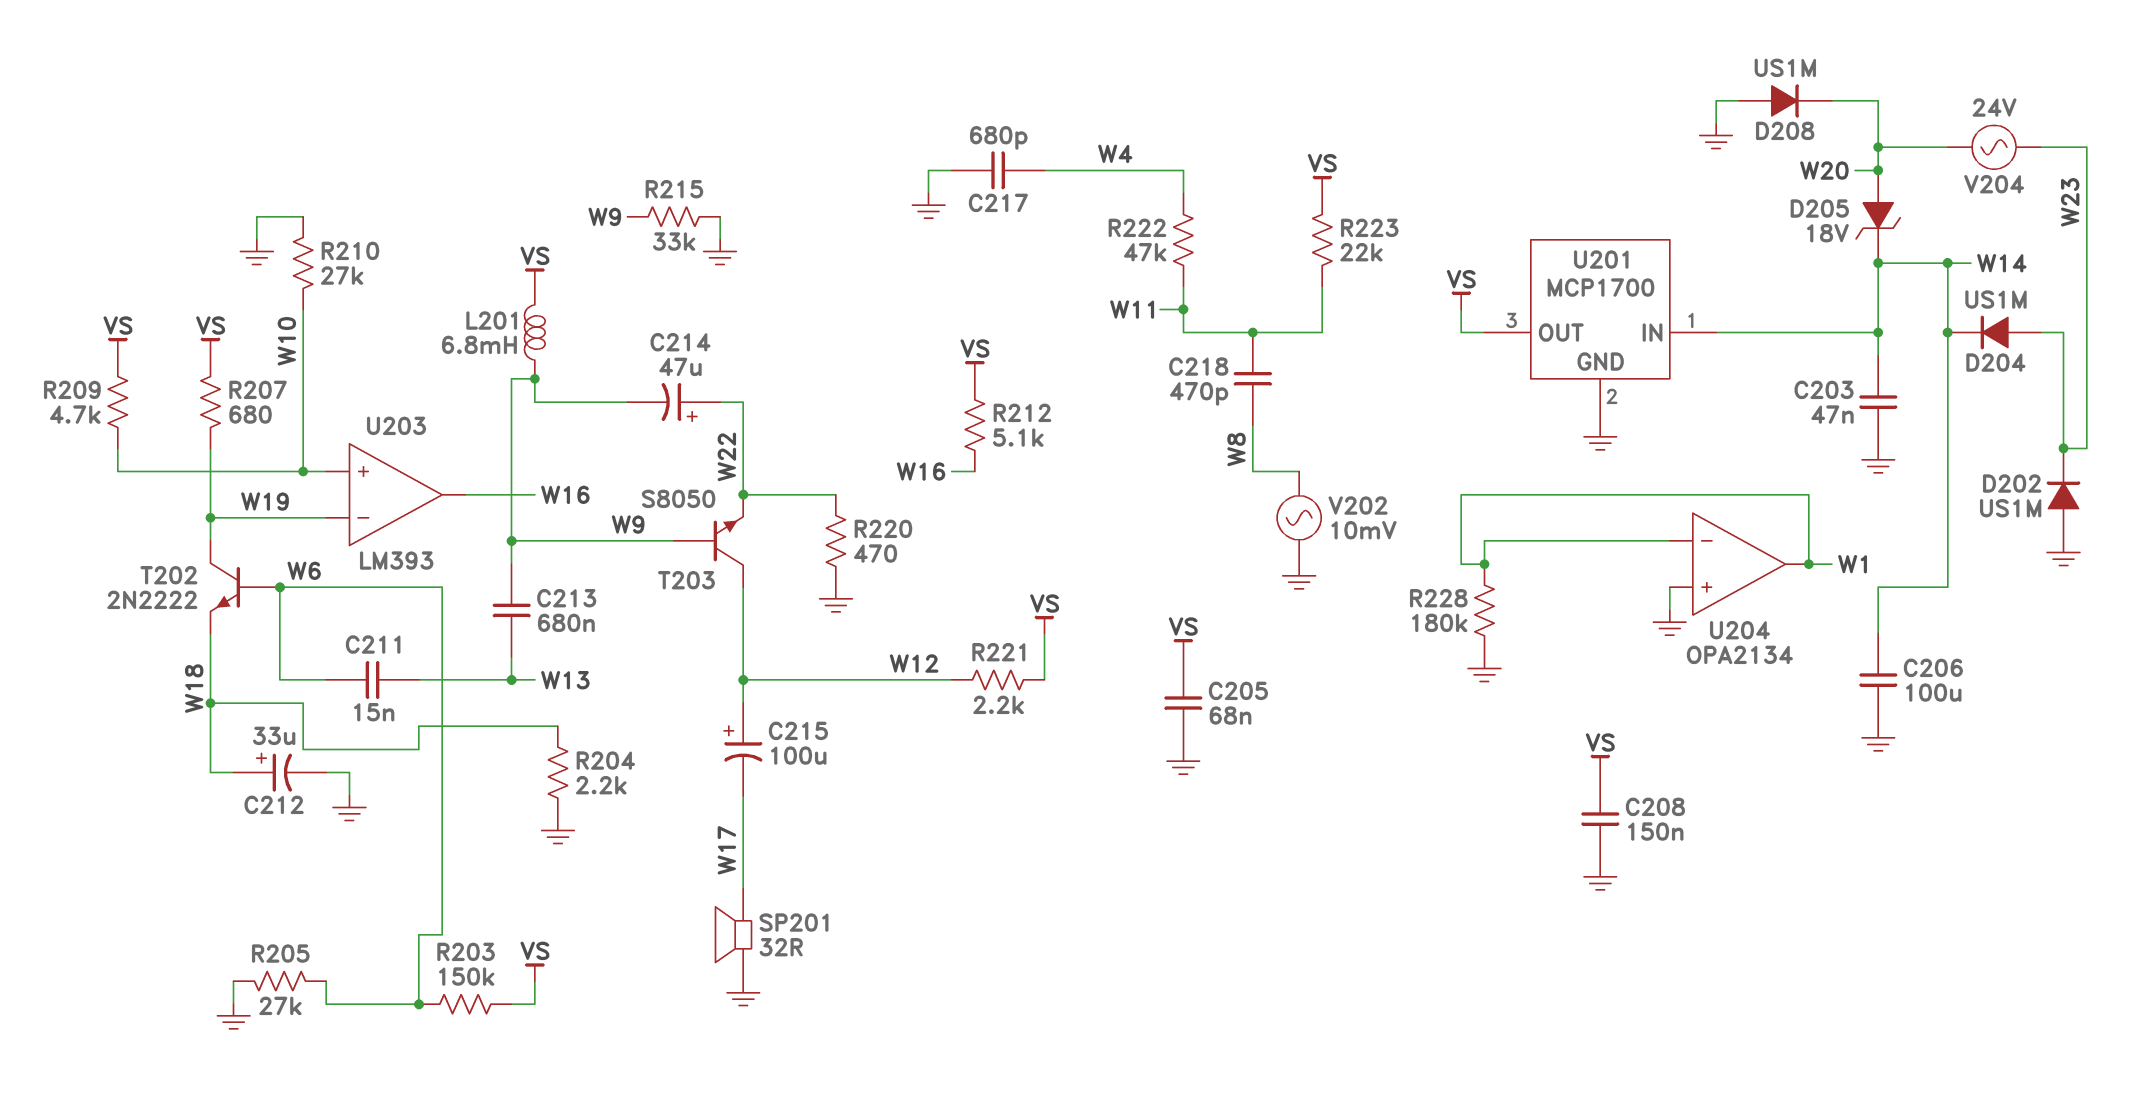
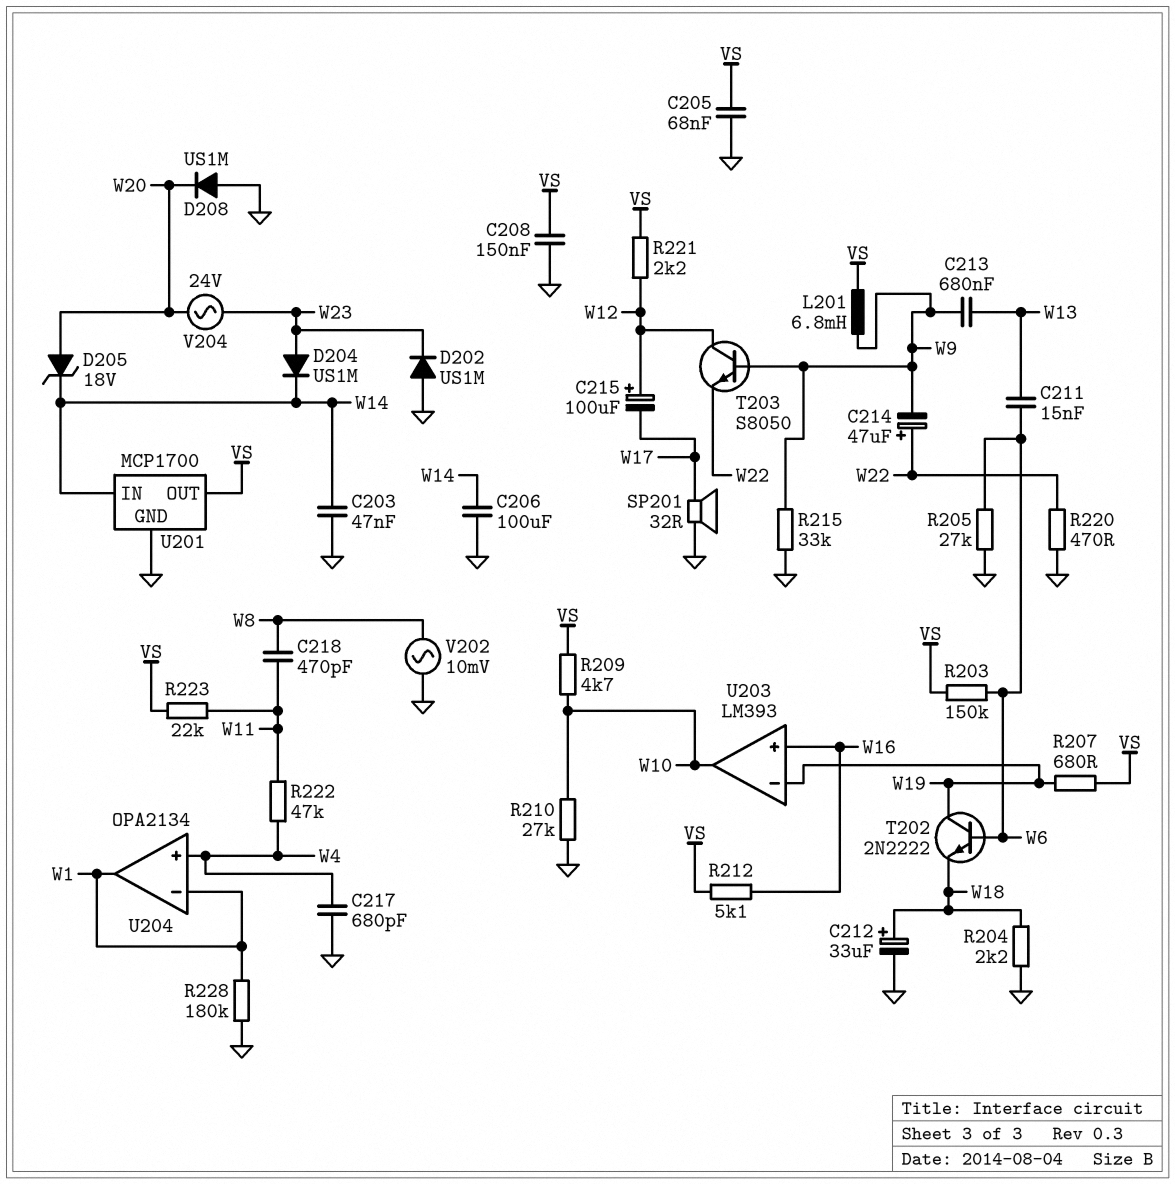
U203 pin in+: W10 -> W16
U203 pin out: W16 -> W10
U204 pin in+: GND -> W4

